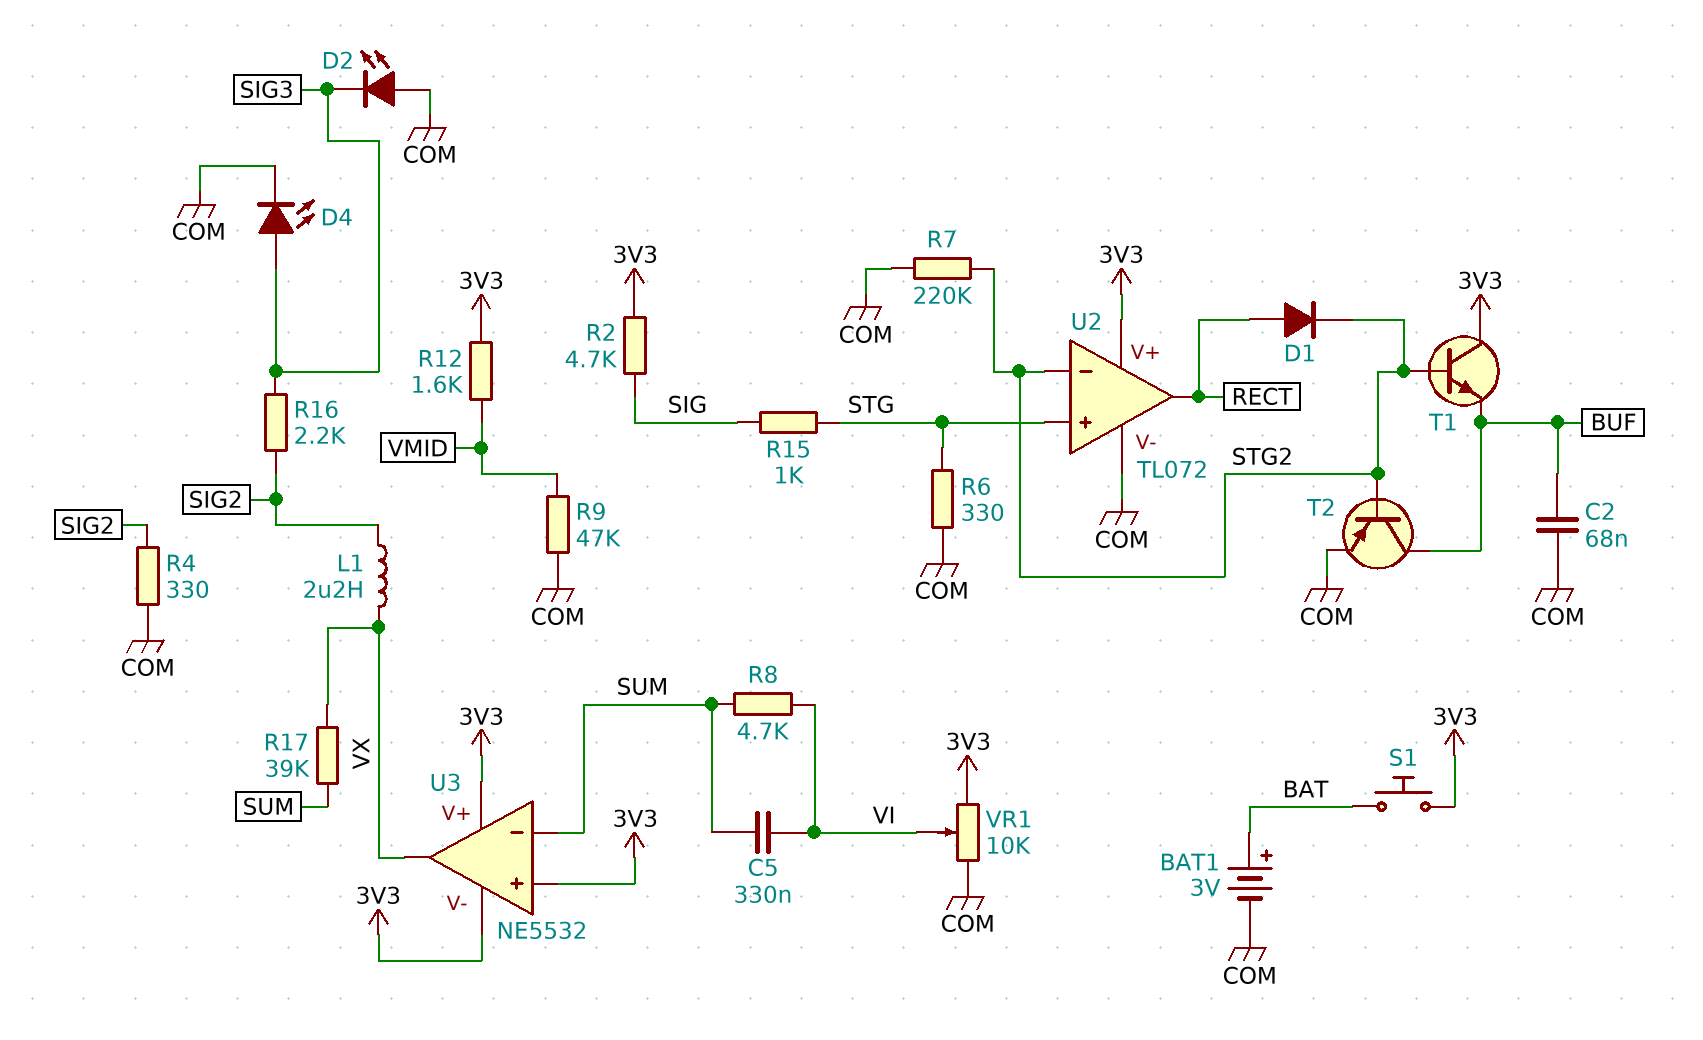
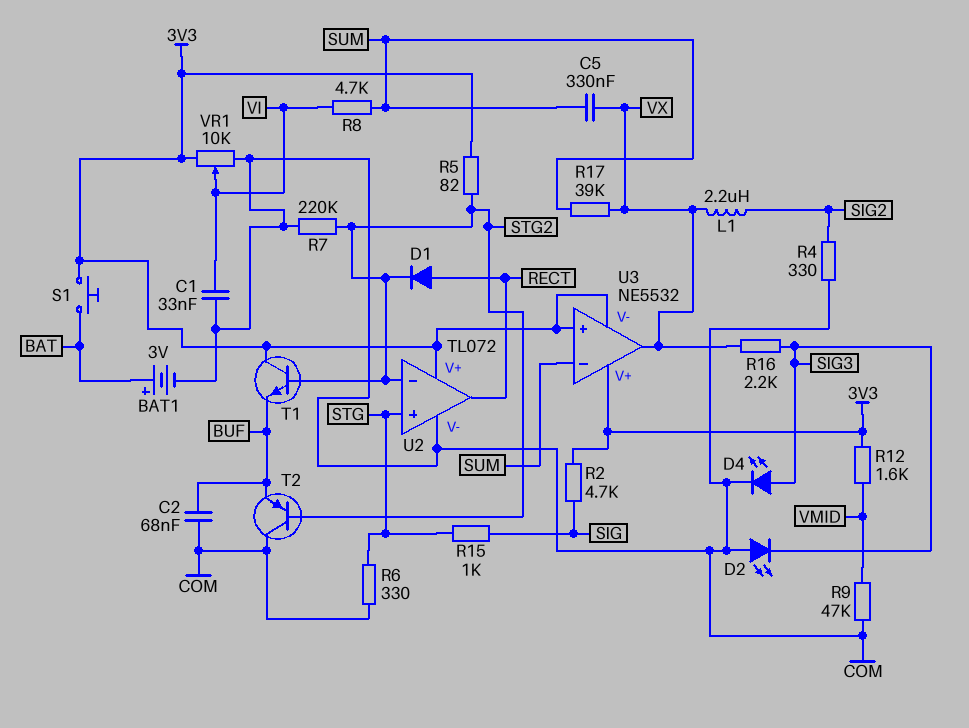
C1: none -> 33nF (COM, VI)
C5: 330nF (SUM, VI) -> 330nF (SUM, VX)
R5: none -> 82 (3V3, STG2)
R16: 2.2k (SIG2, SIG3) -> 2.2k (SIG3, VX)
T2: PNP (B STG2, C BUF, E COM) -> PNP (B STG2, C COM, E BUF)

